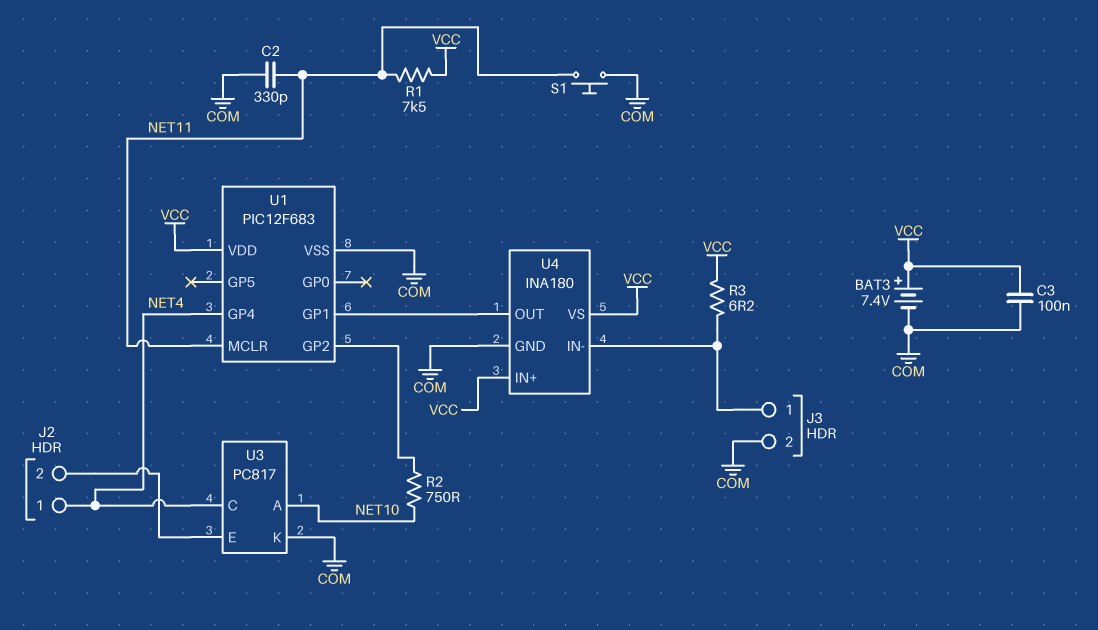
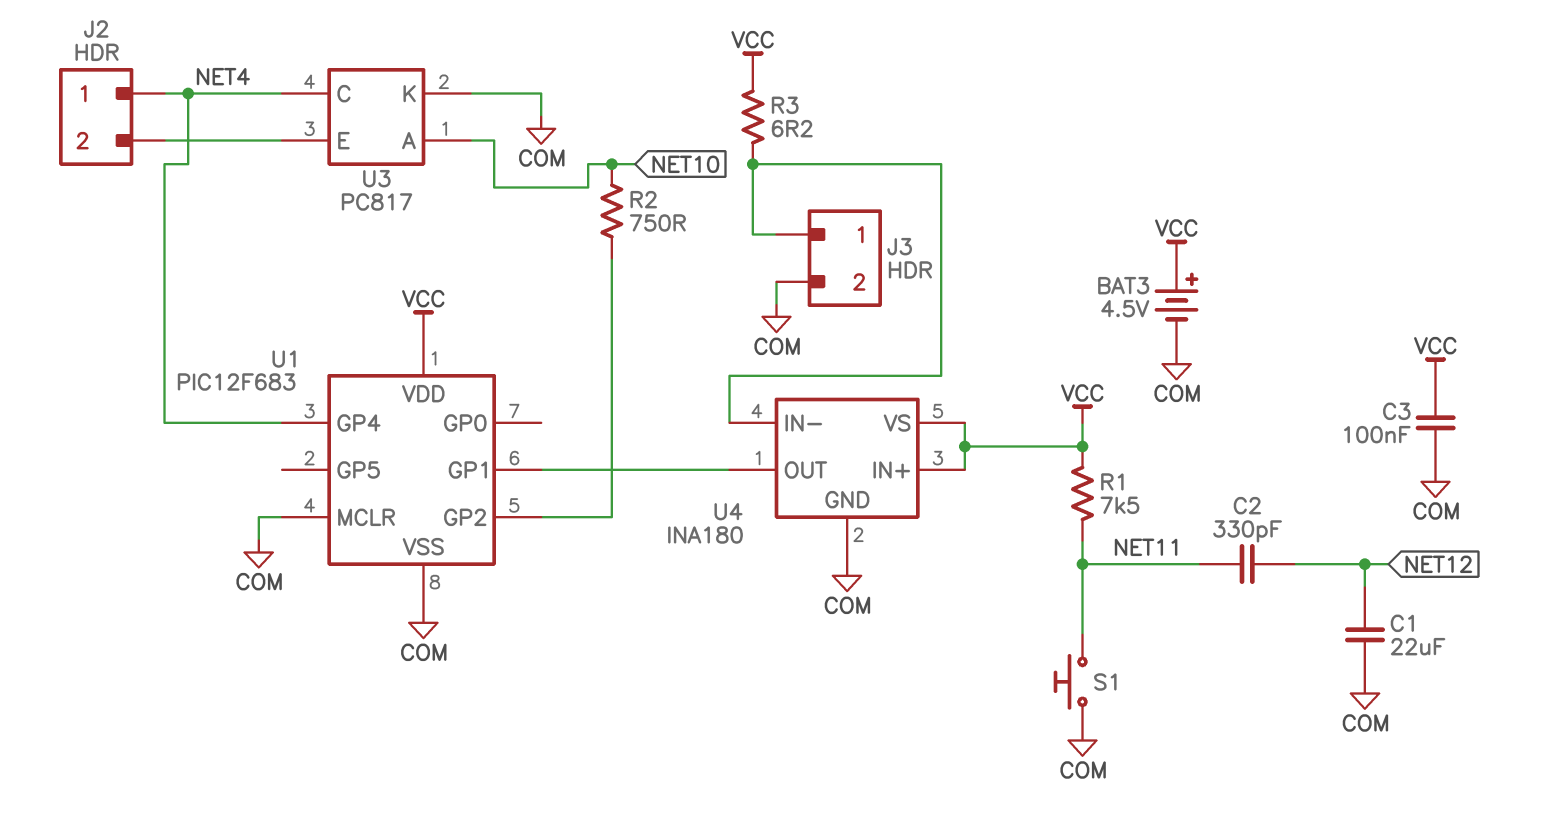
BAT3: 7.4V (plus VCC, minus COM) -> 4.5V (plus VCC, minus COM)
C1: none -> 22uF (COM, NET12)
C2: 330pF (COM, NET11) -> 330pF (NET11, NET12)
U1 pin MCLR: NET11 -> COM

